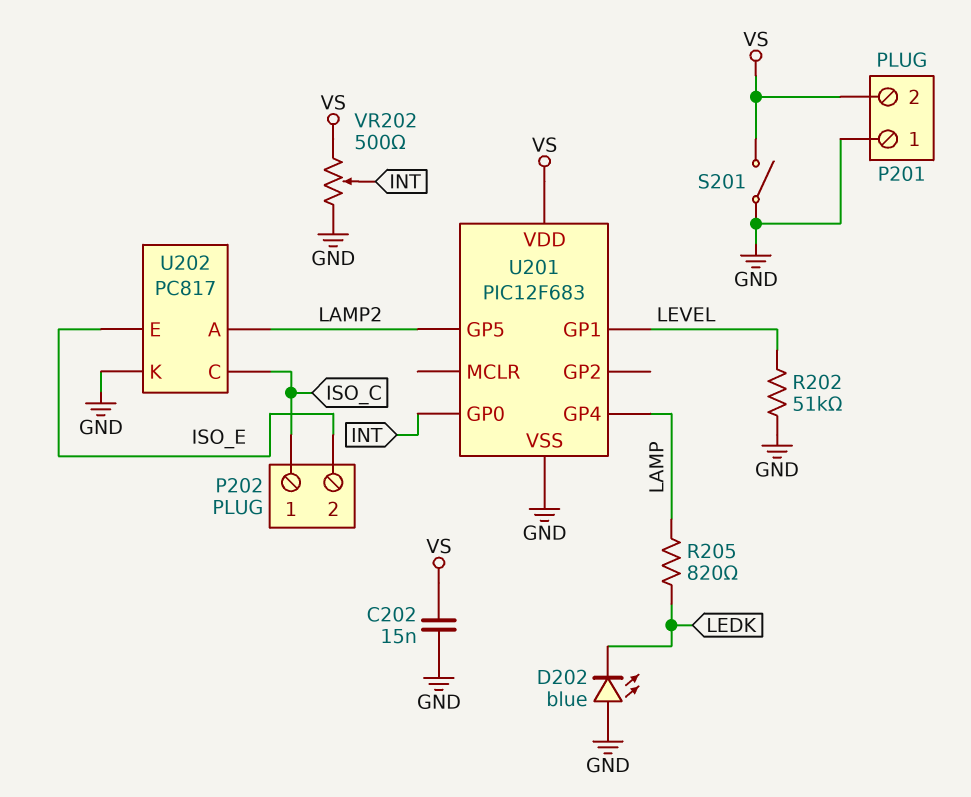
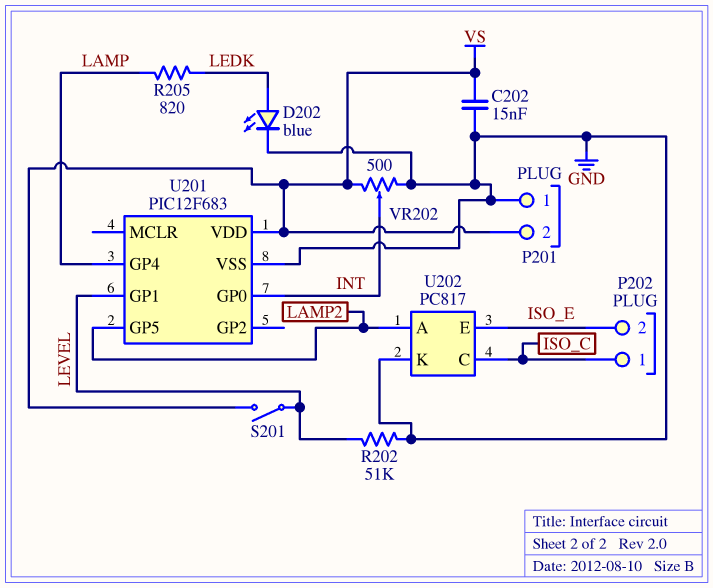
D202: LED blue (A GND, K LEDK) -> LED blue (A LEDK, K GND)
S201: switch (GND, VS) -> switch (LEVEL, VS)

